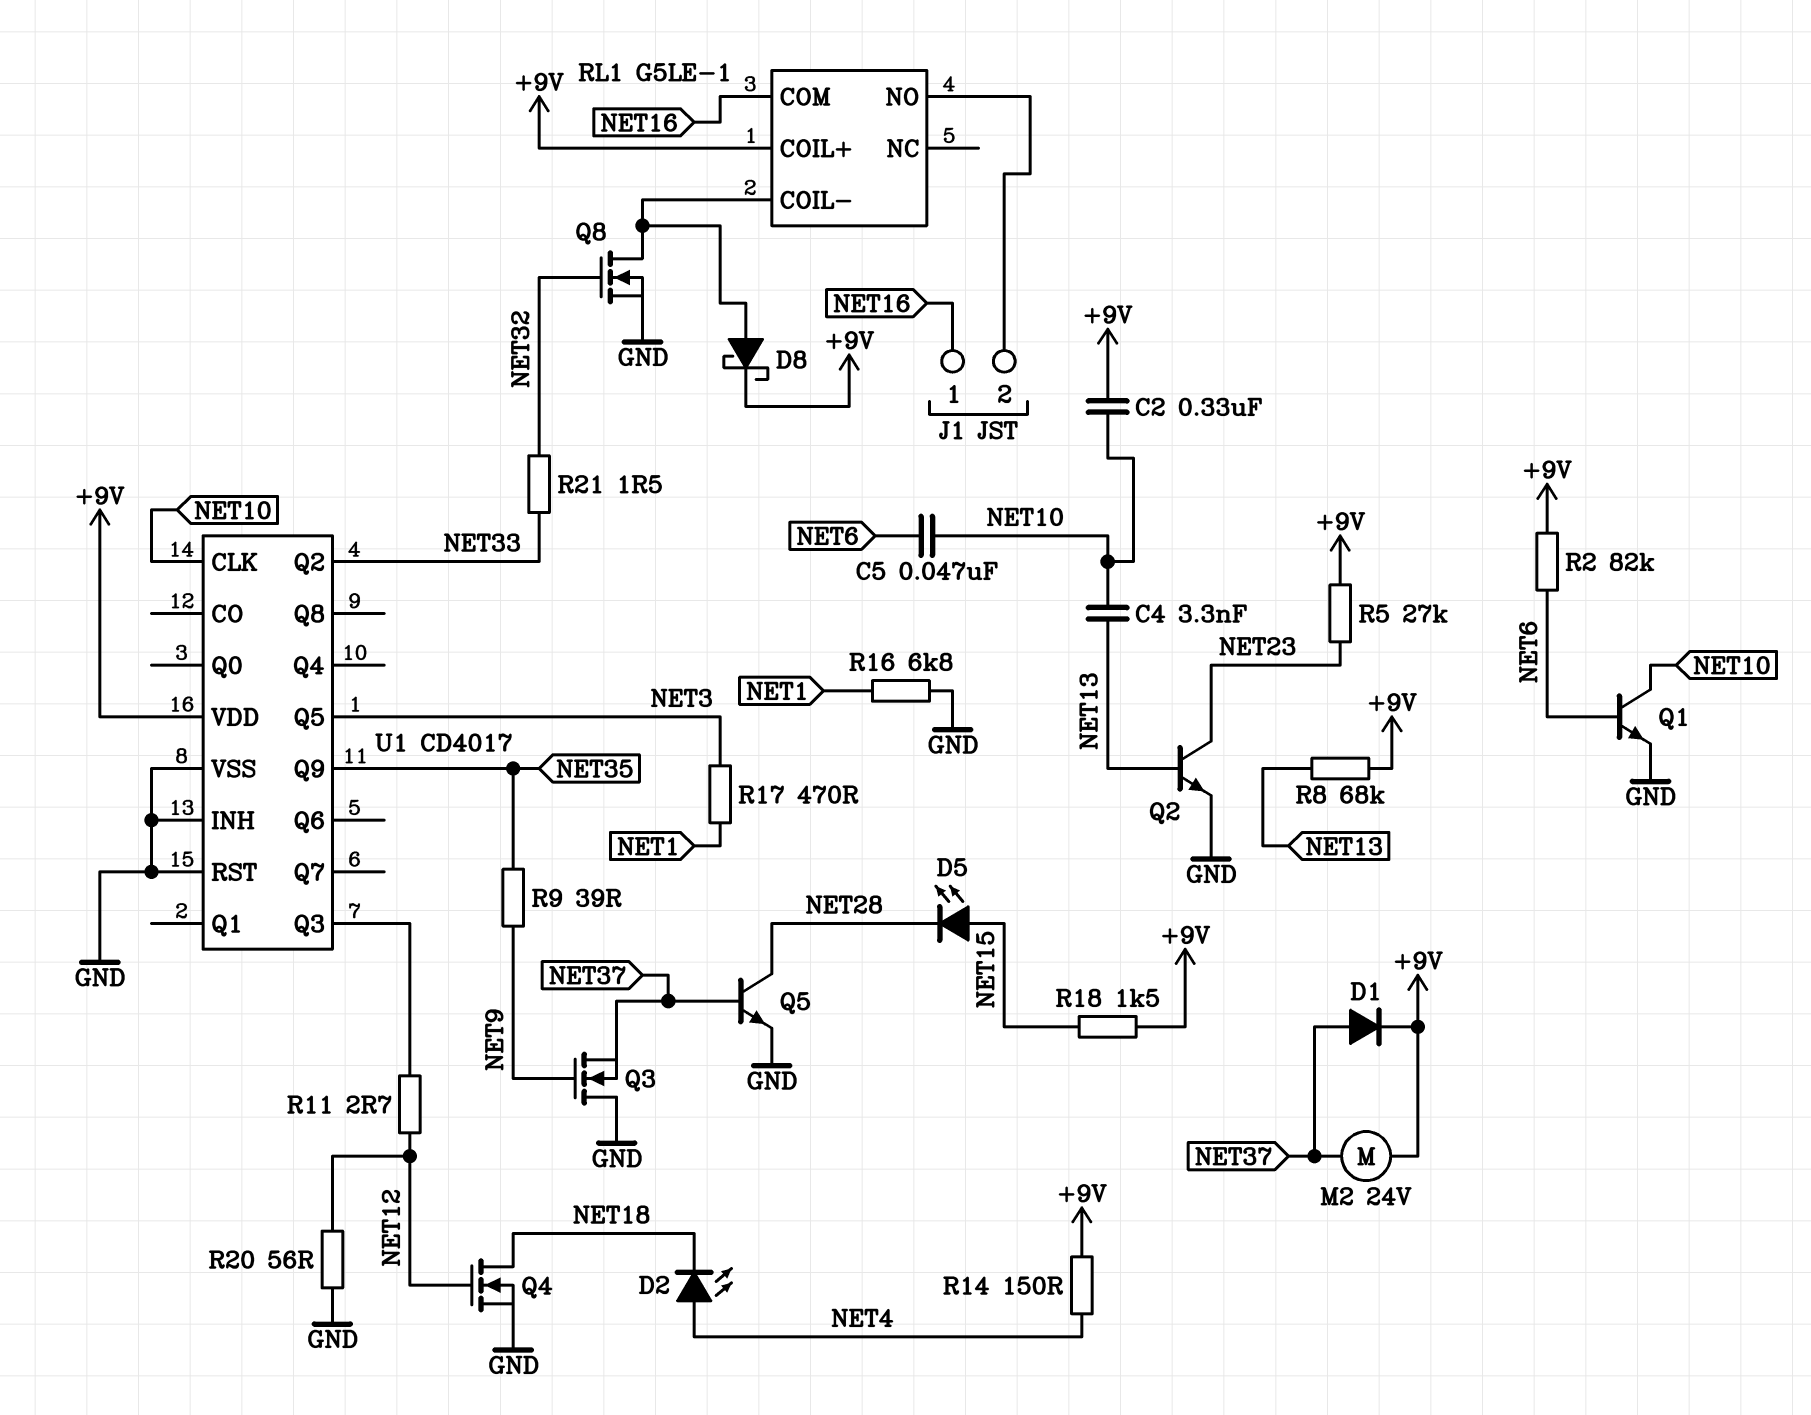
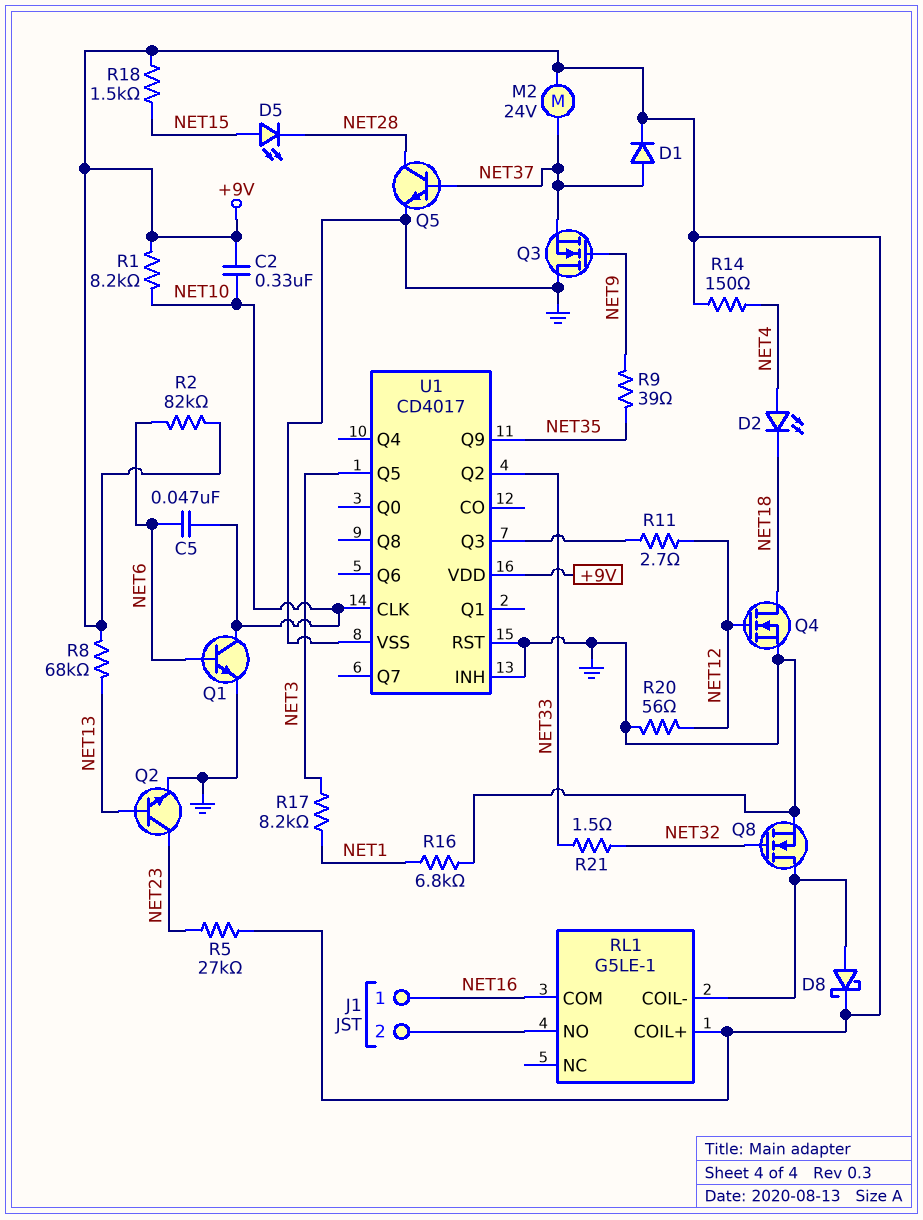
C4: 3.3nF (NET10, NET13) -> none
R1: none -> 8.2k (+9V, NET10)
R17: 470 (NET1, NET3) -> 8.2k (NET1, NET3)

